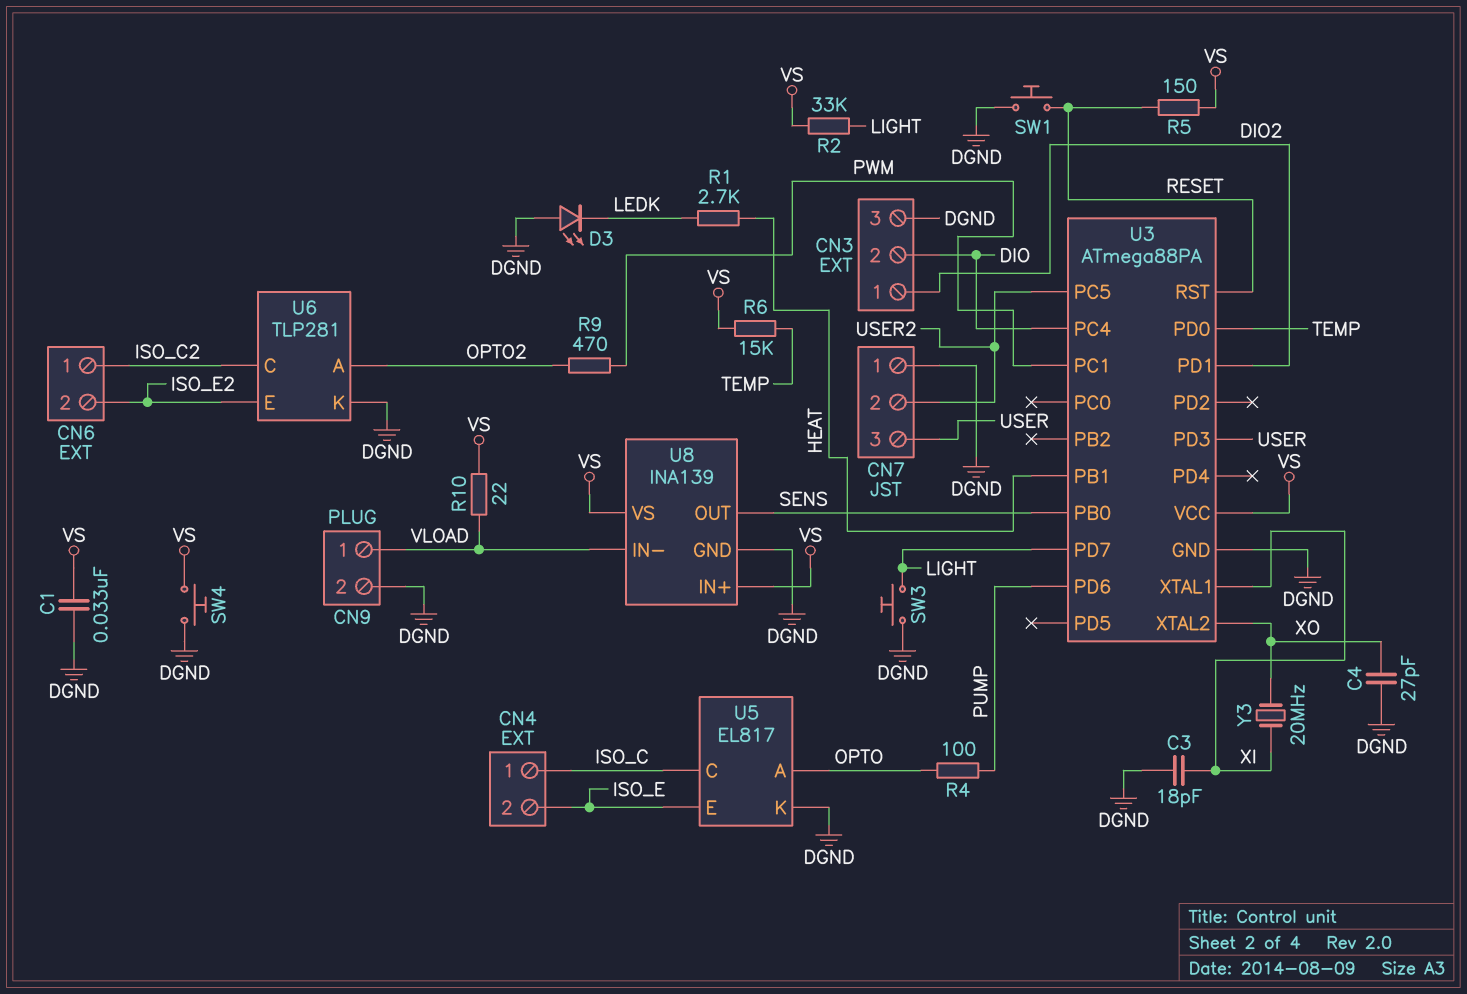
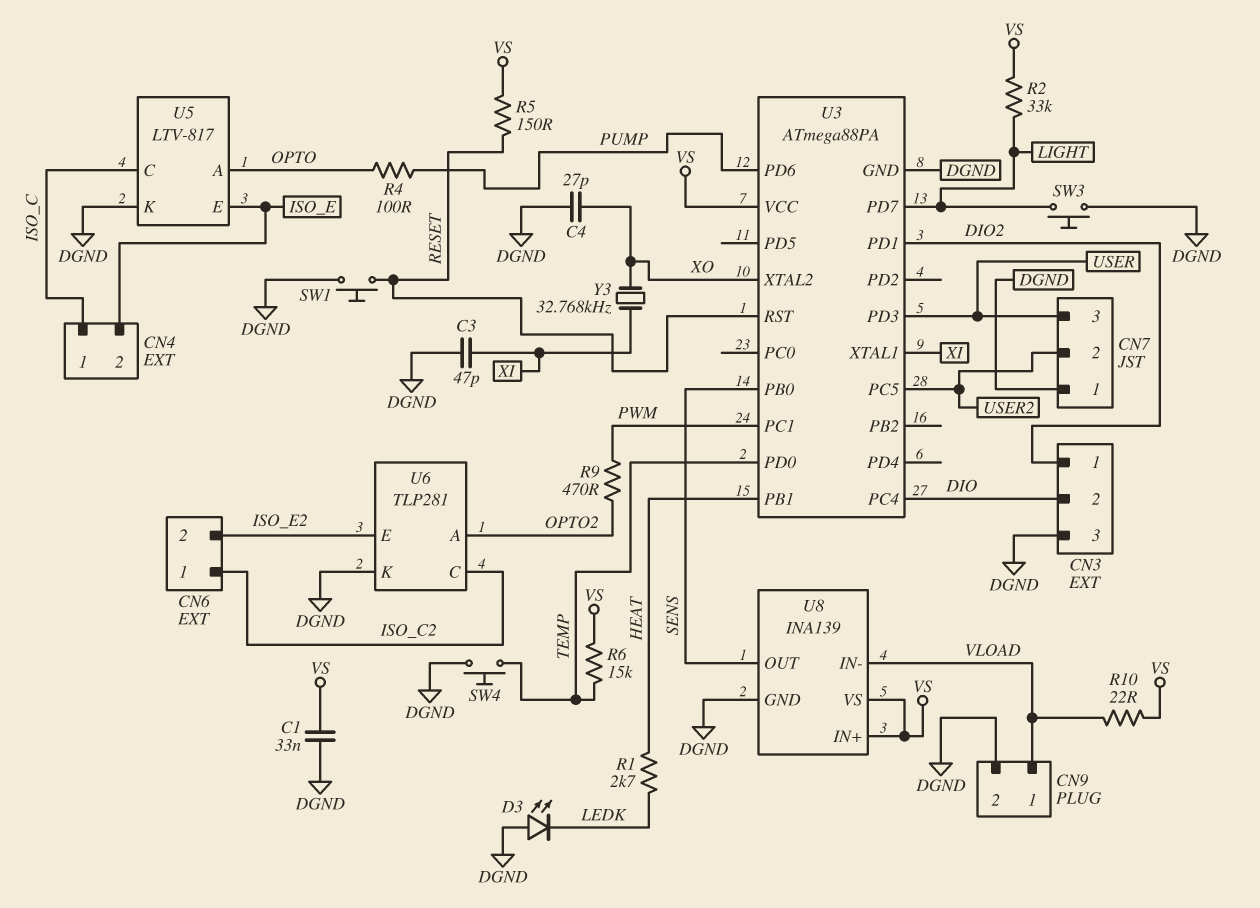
C3: 18pF (DGND, XI) -> 47pF (DGND, XI)
SW4: button (DGND, VS) -> button (DGND, TEMP)
U5: EL817 -> LTV-817
Y3: 20MHz (XI, XO) -> 32.768kHz (XI, XO)

